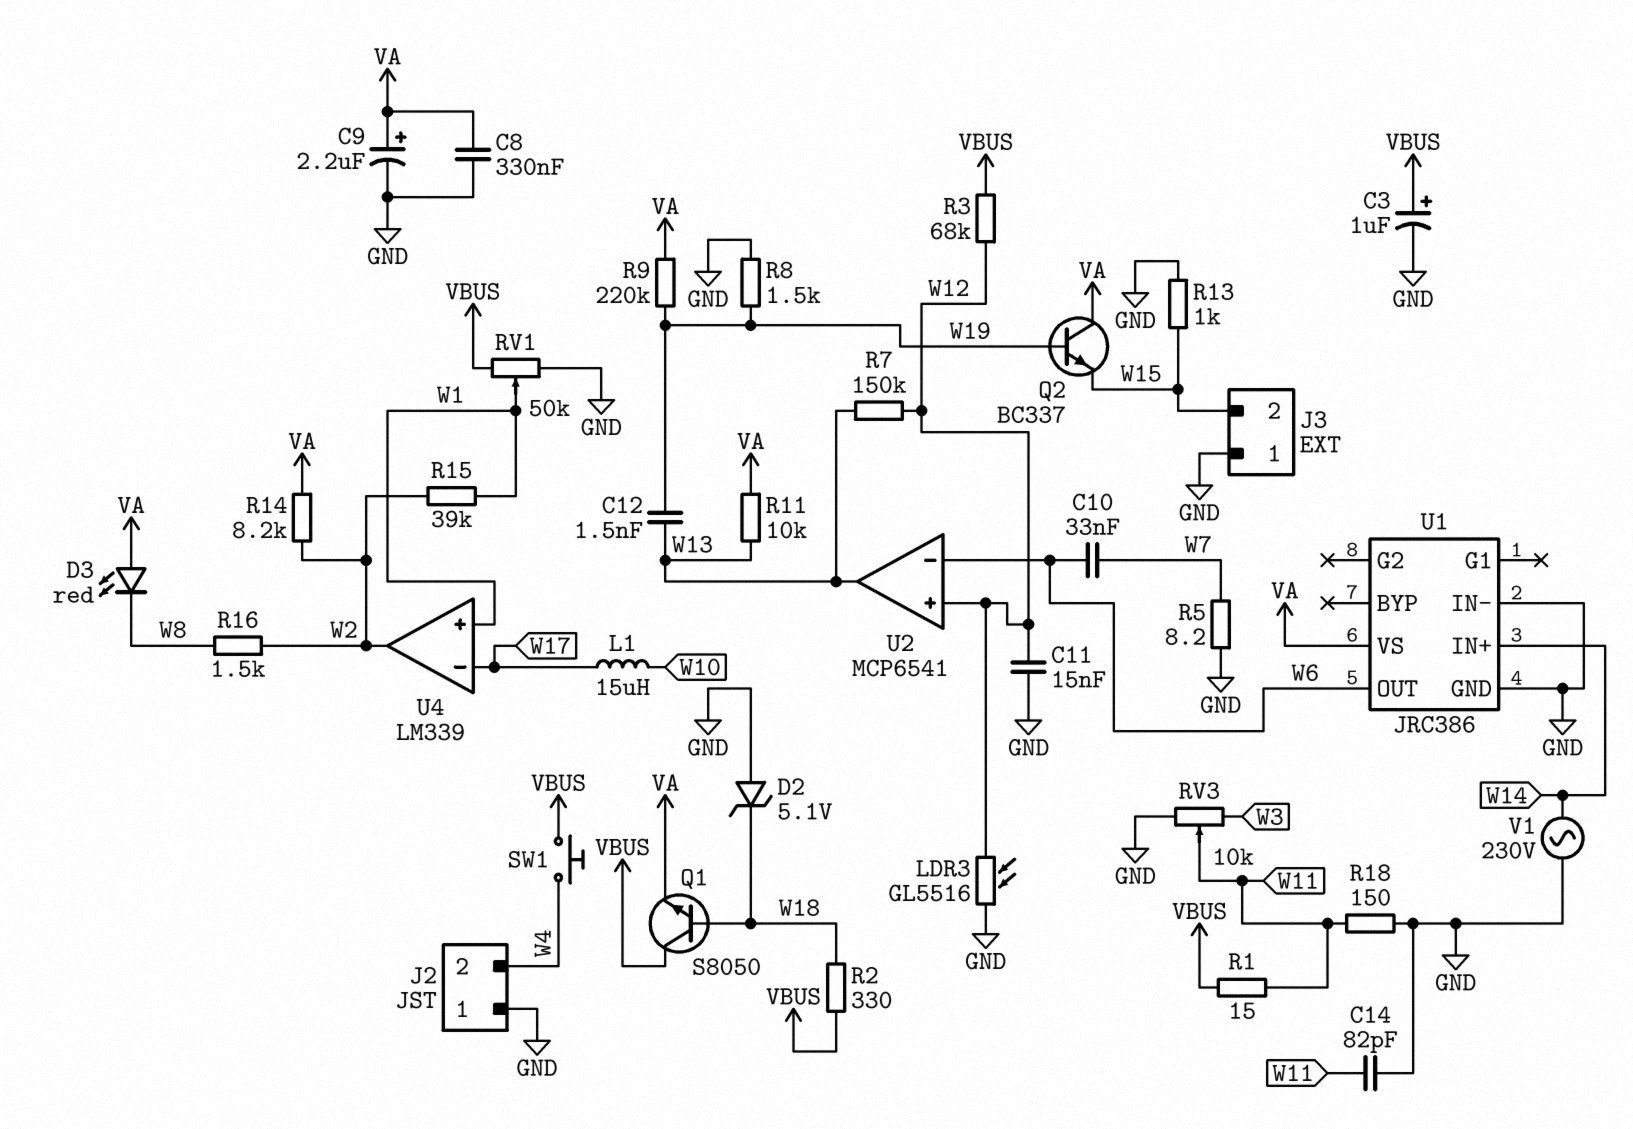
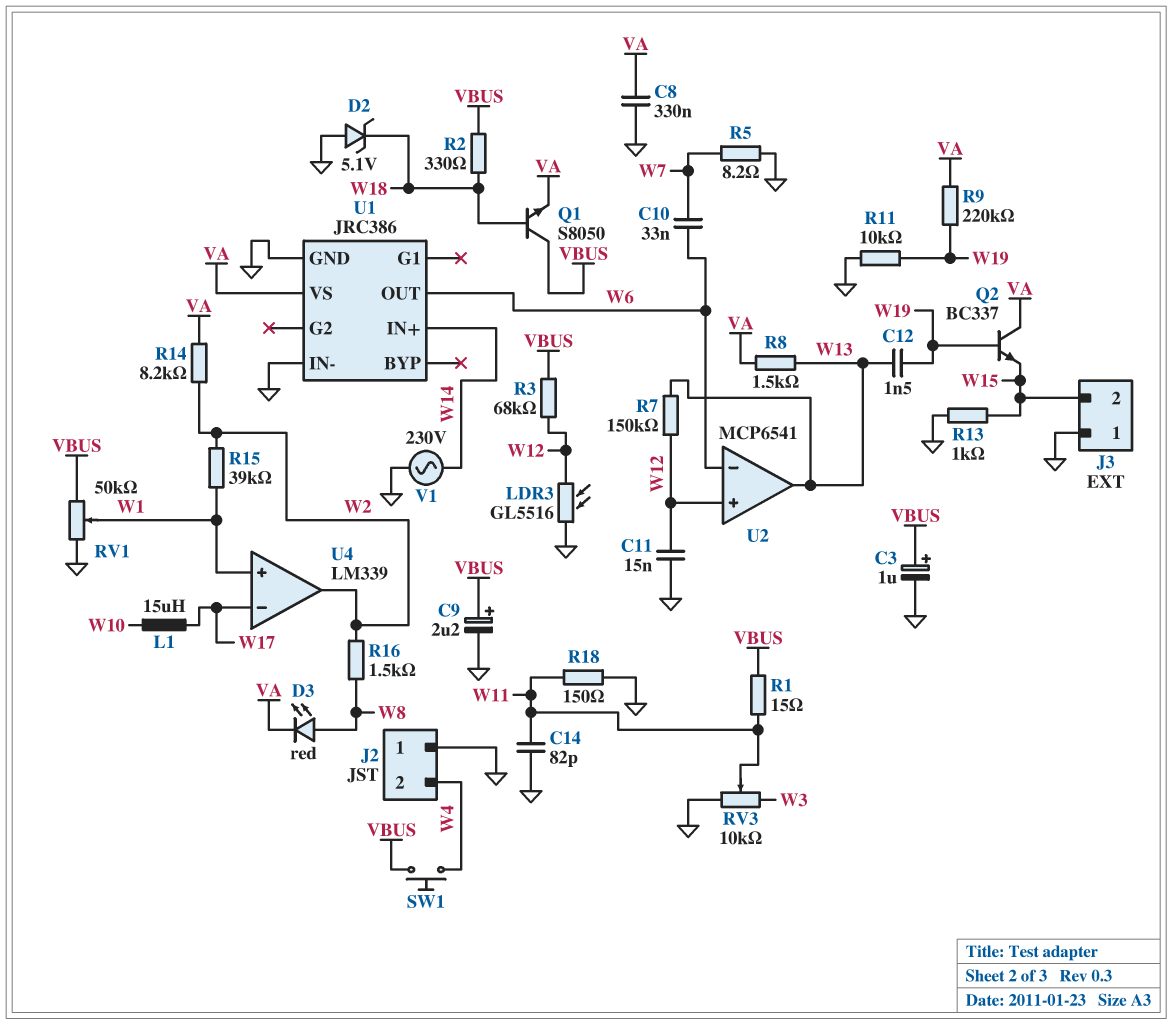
C9: 2.2uF (plus VA, minus GND) -> 2.2uF (plus VBUS, minus GND)
D3: LED red (A VA, K W8) -> LED red (A W8, K VA)
R8: 1.5k (GND, W19) -> 1.5k (VA, W13)
R11: 10k (VA, W13) -> 10k (GND, W19)

